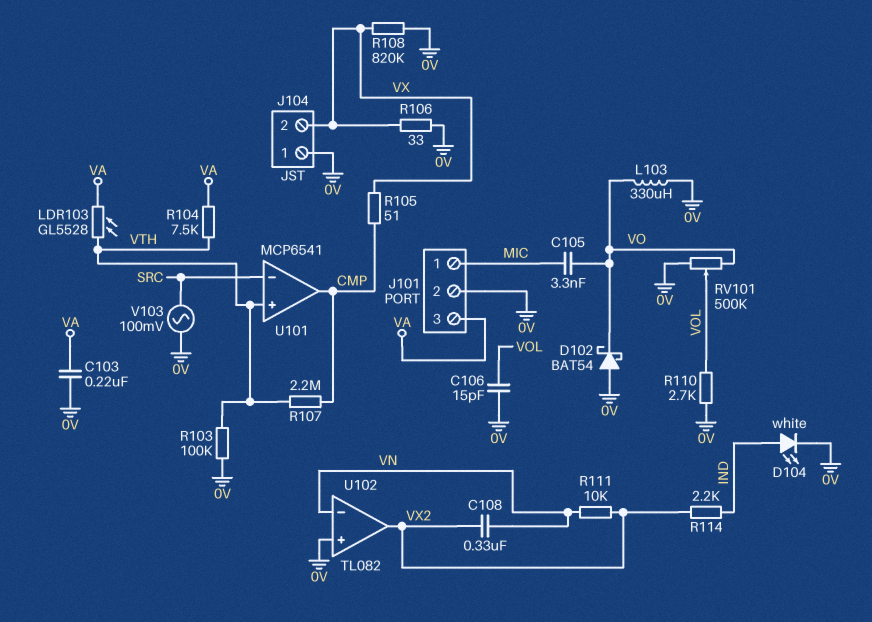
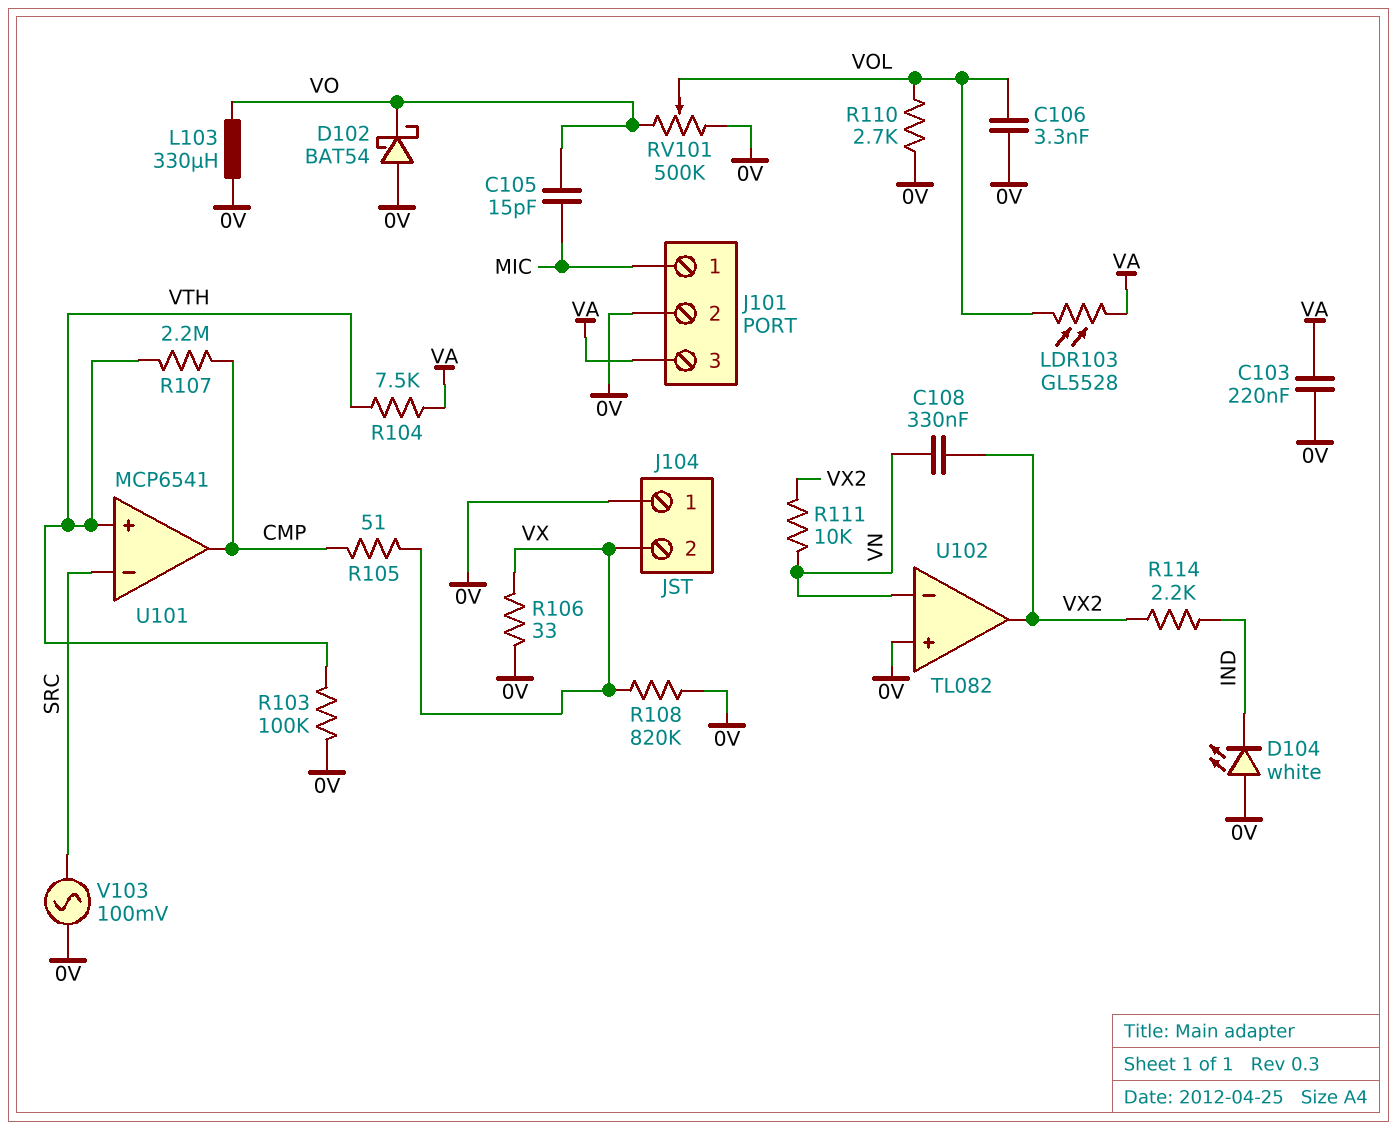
C105: 3.3nF (MIC, VO) -> 15pF (MIC, VO)
C106: 15pF (0V, VOL) -> 3.3nF (0V, VOL)
D104: LED white (A IND, K 0V) -> LED white (A 0V, K IND)
LDR103: GL5528 (VA, VTH) -> GL5528 (VA, VOL)

